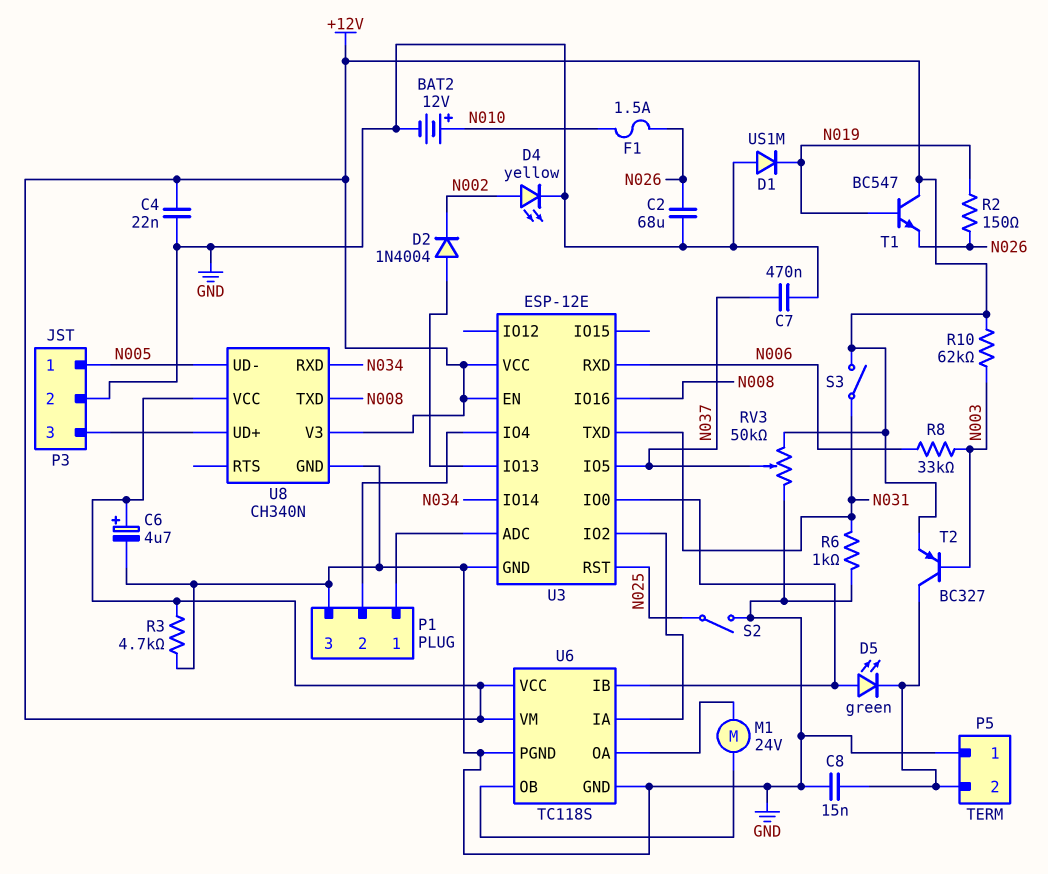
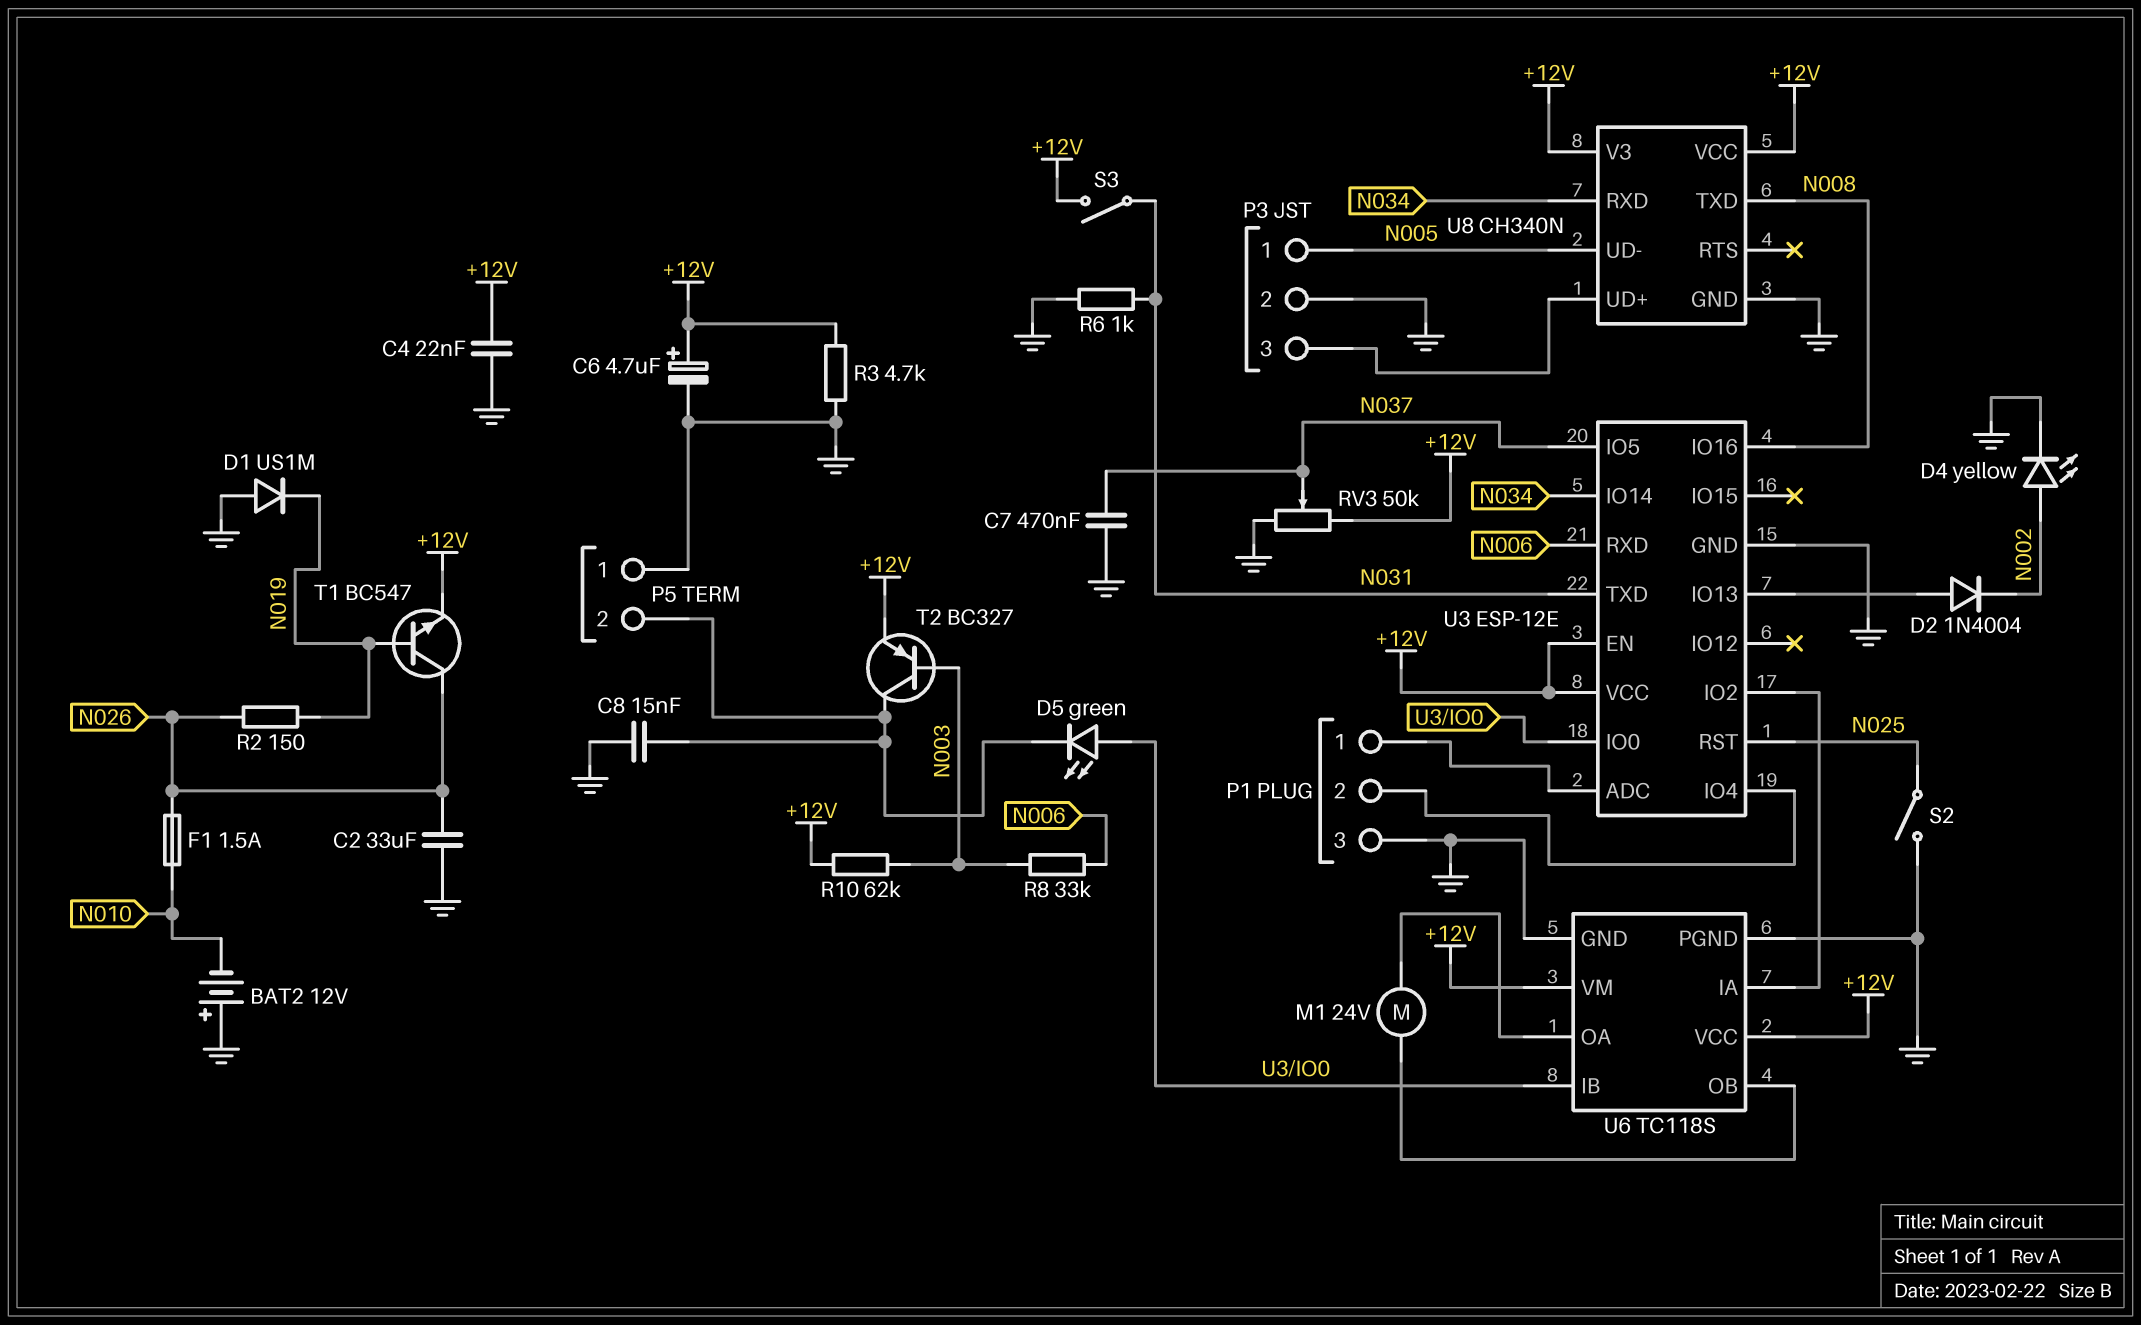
BAT2: 12V (plus N010, minus GND) -> 12V (plus GND, minus N010)
C2: 68uF (GND, N026) -> 33uF (GND, N026)
T1: NPN BC547 (B N019, C +12V, E N026) -> NPN BC547 (B N019, C N026, E +12V)

